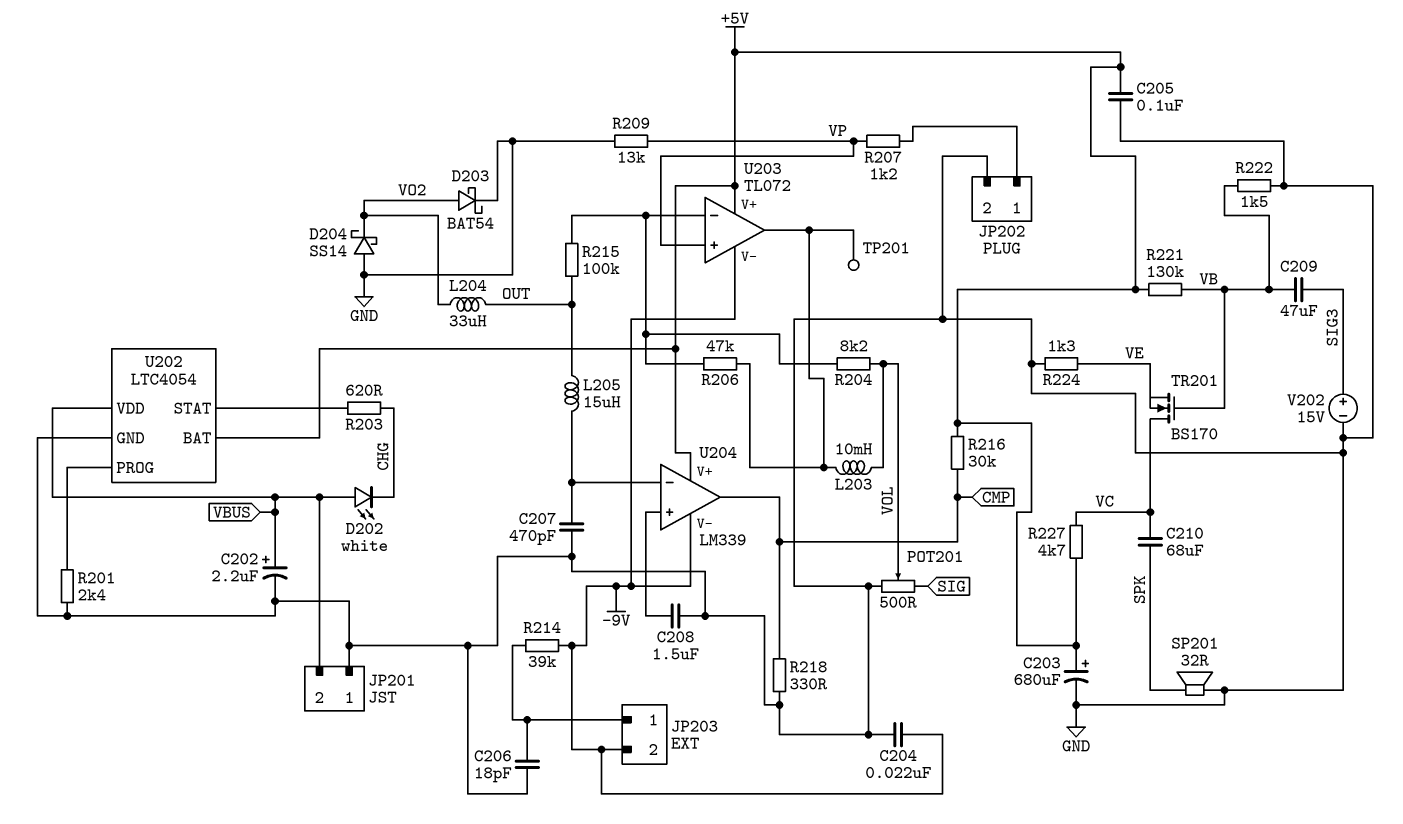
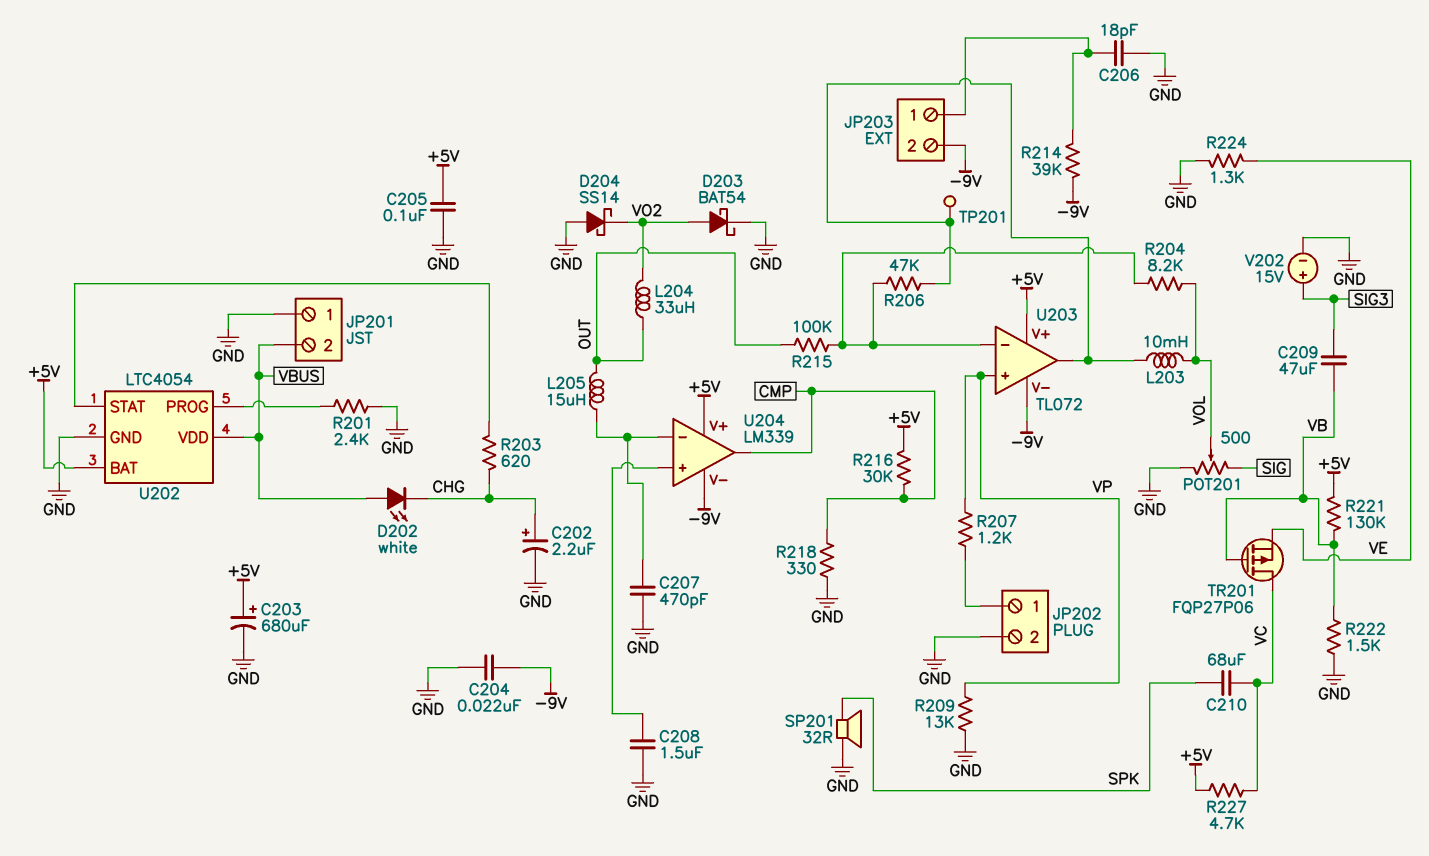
C202: 2.2uF (plus VBUS, minus GND) -> 2.2uF (plus CHG, minus GND)
TR201: NMOS BS170 (G VB, D VC, S VE) -> PMOS FQP27P06 (G VB, D VC, S VE)

